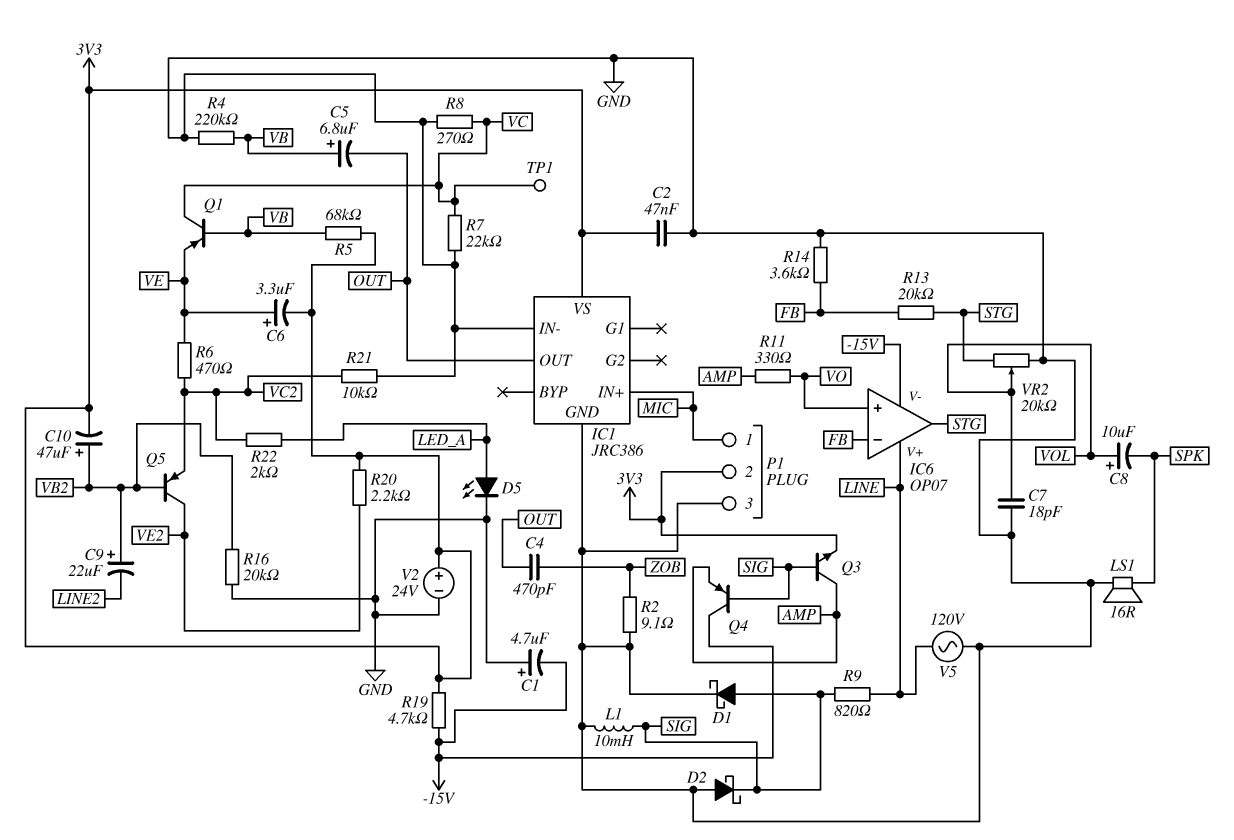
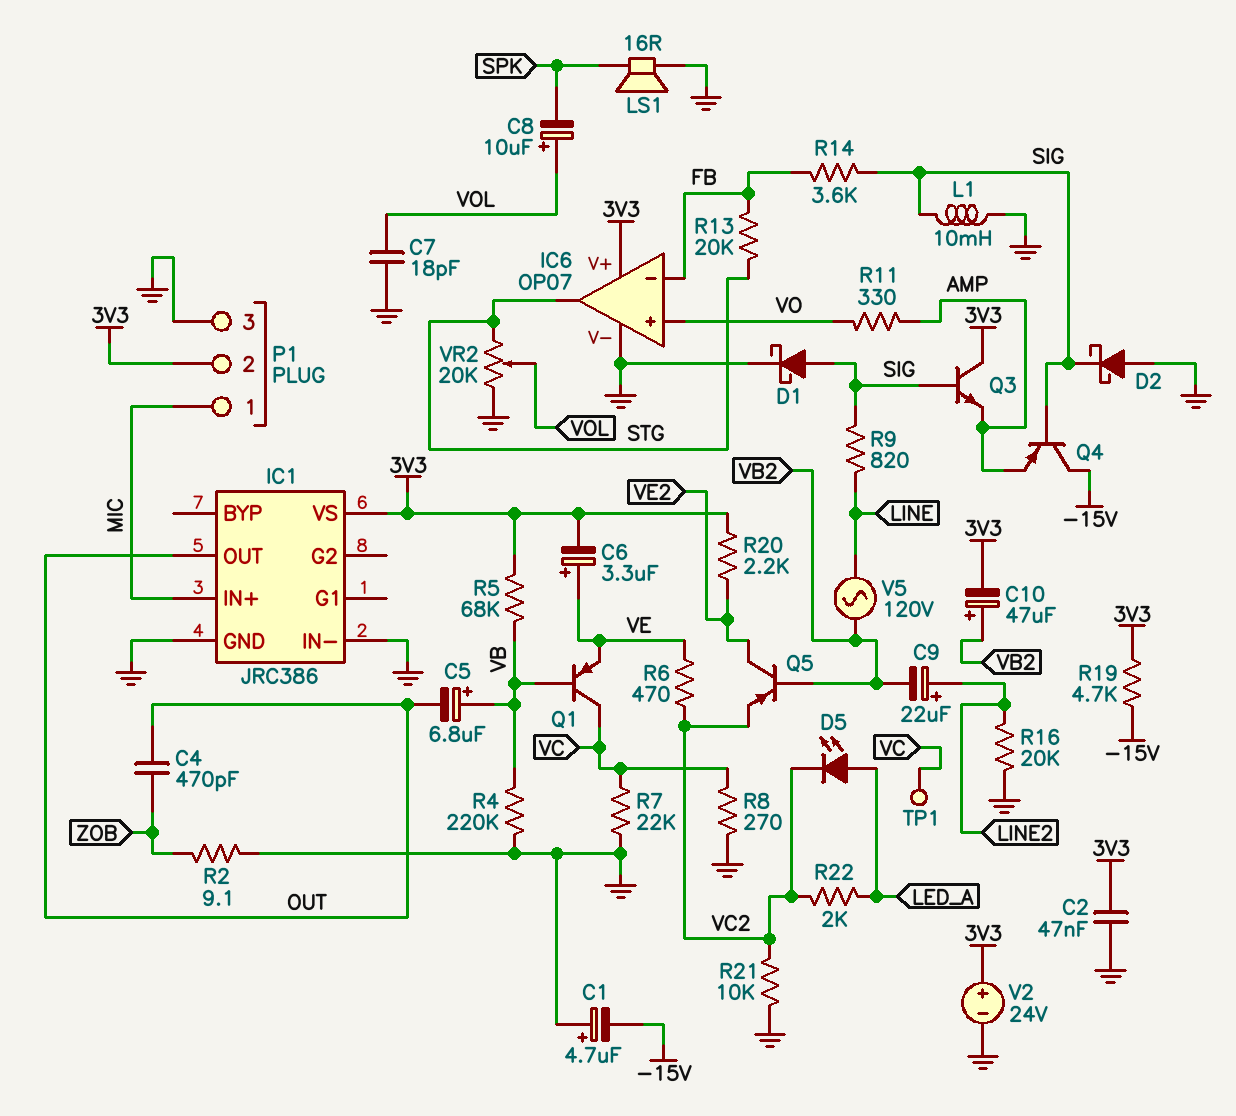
C9: 22uF (plus VB2, minus LINE2) -> 22uF (plus LINE2, minus VB2)
D5: LED (A LED_A, K GND) -> LED (A LED_A, K VC2)
IC6 pin V+: LINE -> 3V3
IC6 pin V-: -15V -> GND
Q3: NPN (B SIG, C AMP, E 3V3) -> NPN (B SIG, C 3V3, E AMP)
R14: 3.6k (FB, GND) -> 3.6k (FB, SIG)
R16: 20k (GND, VB2) -> 20k (GND, LINE2)
V5: AC 120V (GND, LINE) -> AC 120V (LINE, VB2)

